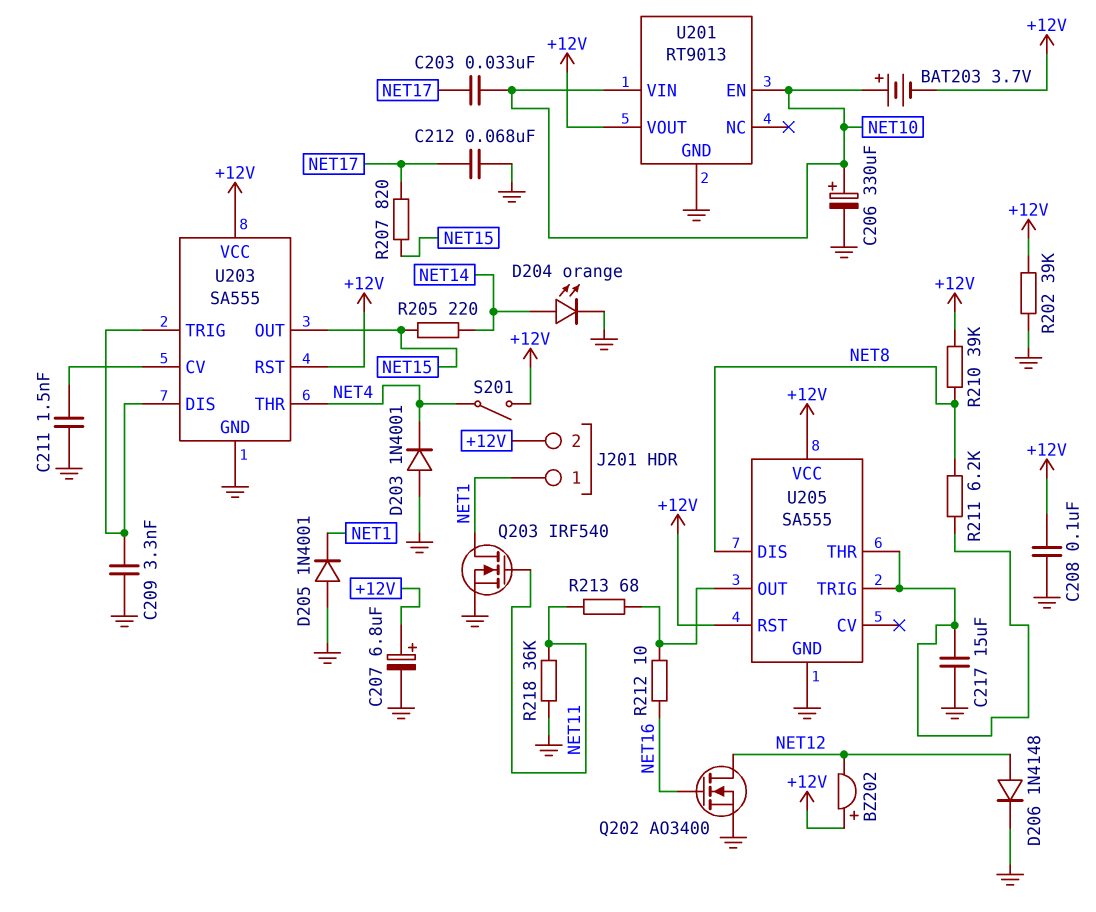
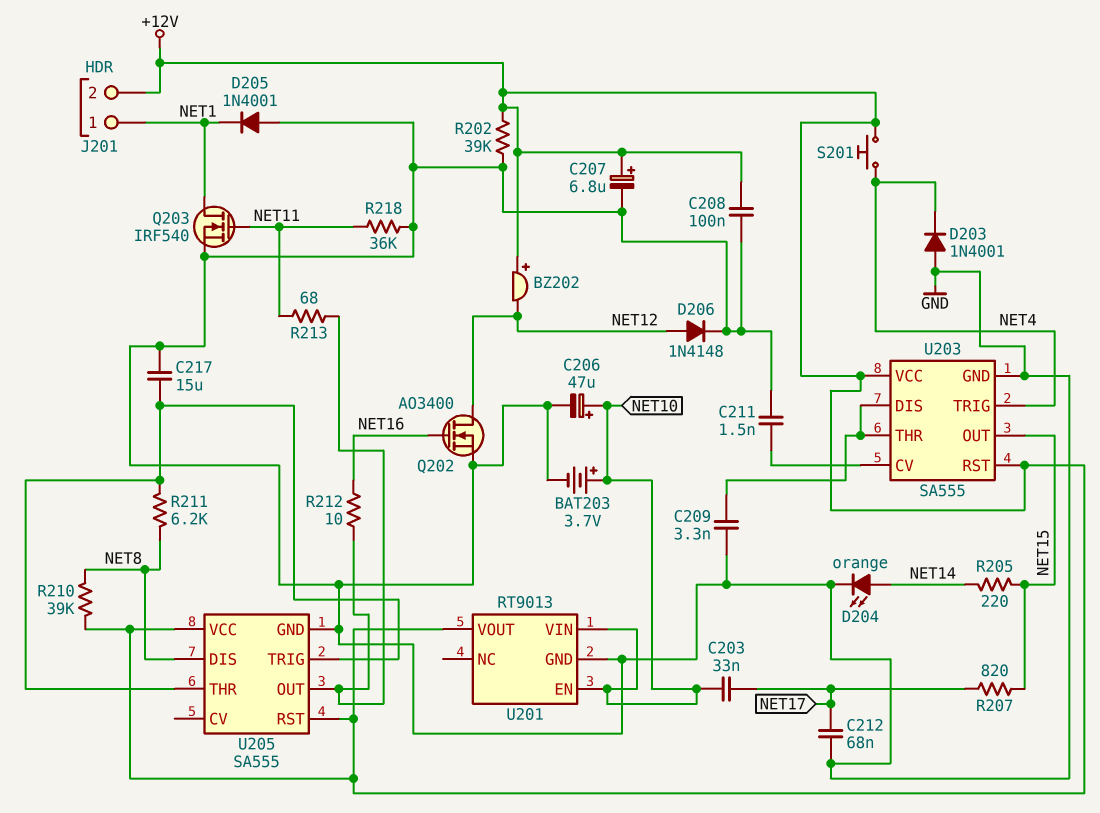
BAT203: 3.7V (plus NET10, minus +12V) -> 3.7V (plus NET10, minus GND)
C206: 330uF (plus NET10, minus GND) -> 47uF (plus NET10, minus GND)
S201: switch (+12V, NET4) -> button (+12V, NET4)
U203 pin THR: NET4 -> U203/DIS
U203 pin TRIG: U203/DIS -> NET4

